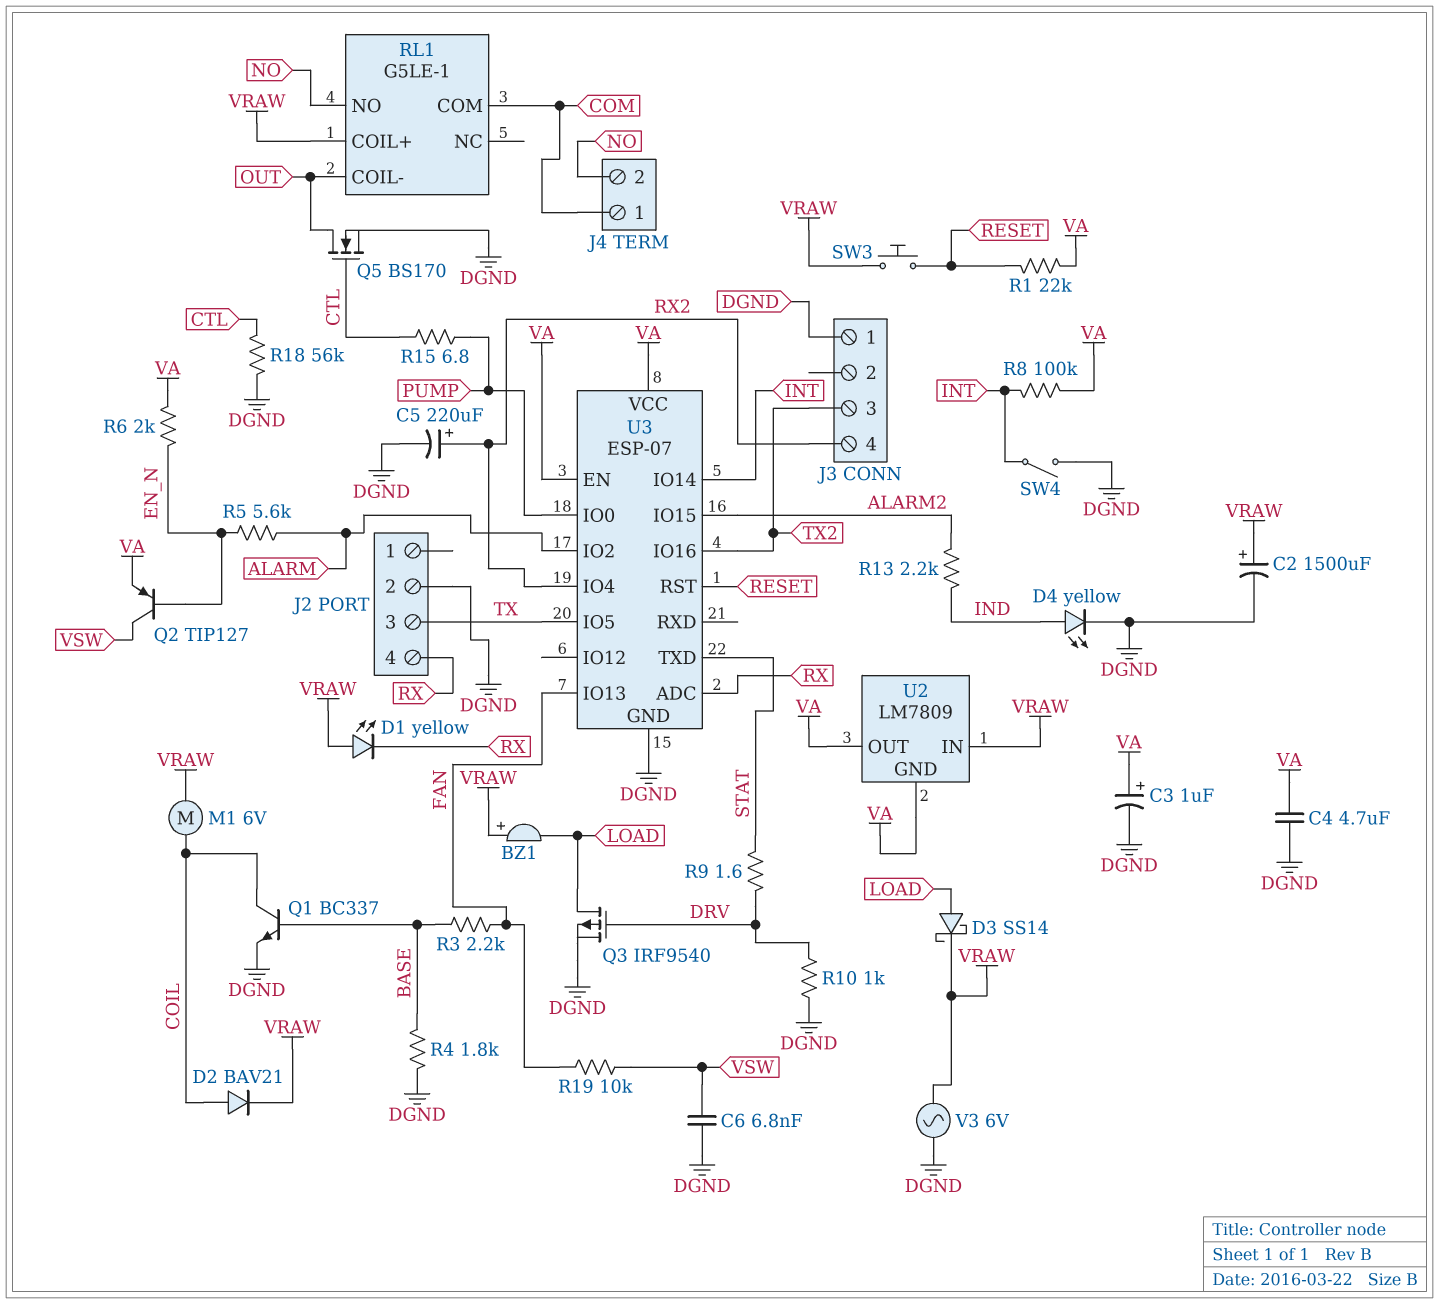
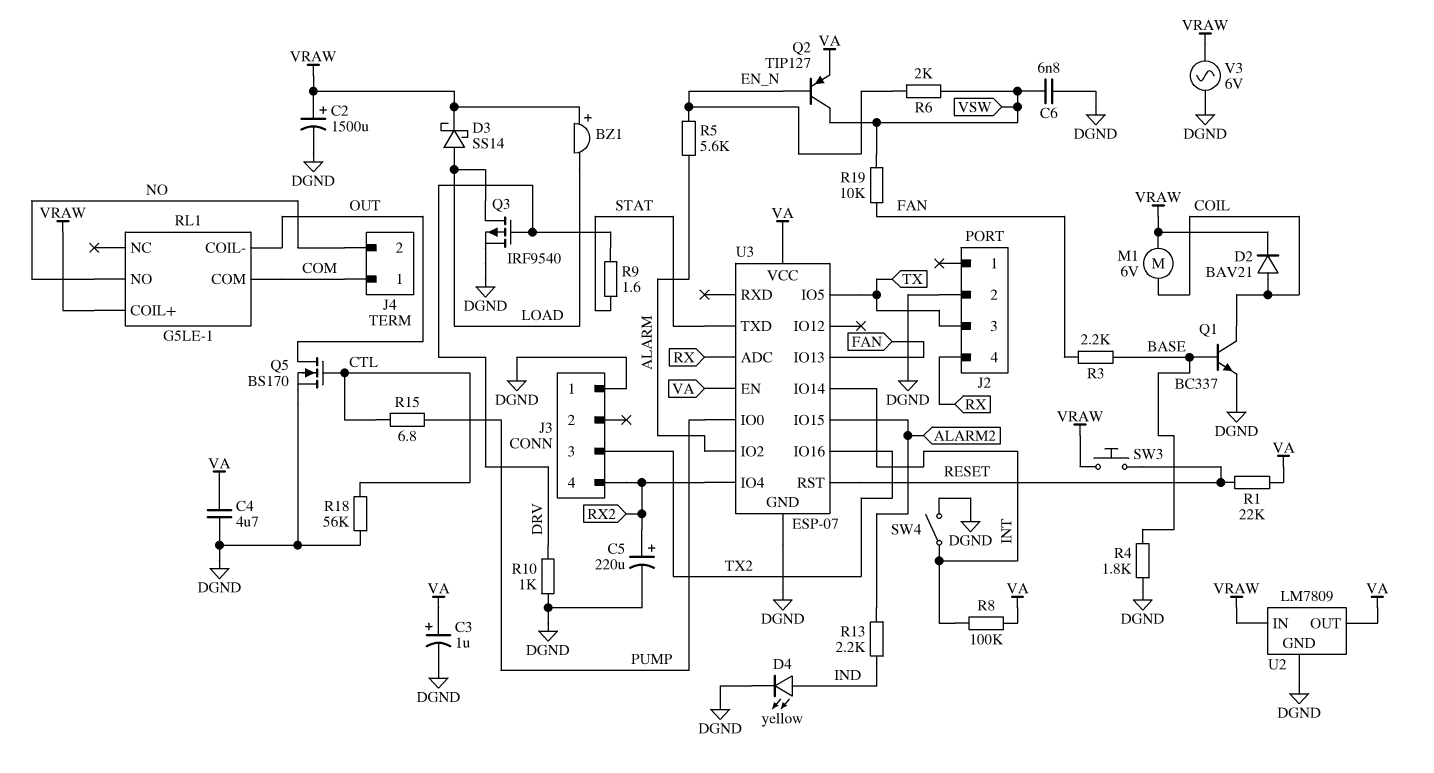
D1: LED yellow (A VRAW, K RX) -> none
R6: 2k (EN_N, VA) -> 2k (EN_N, VSW)
U2 pin GND: VA -> DGND

